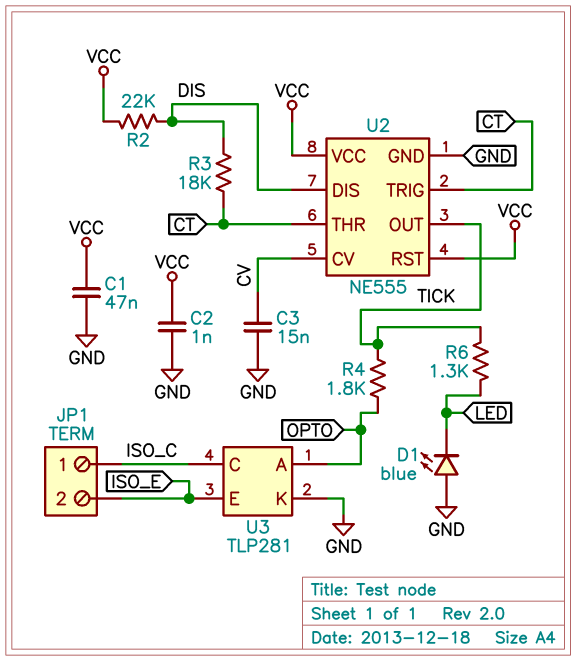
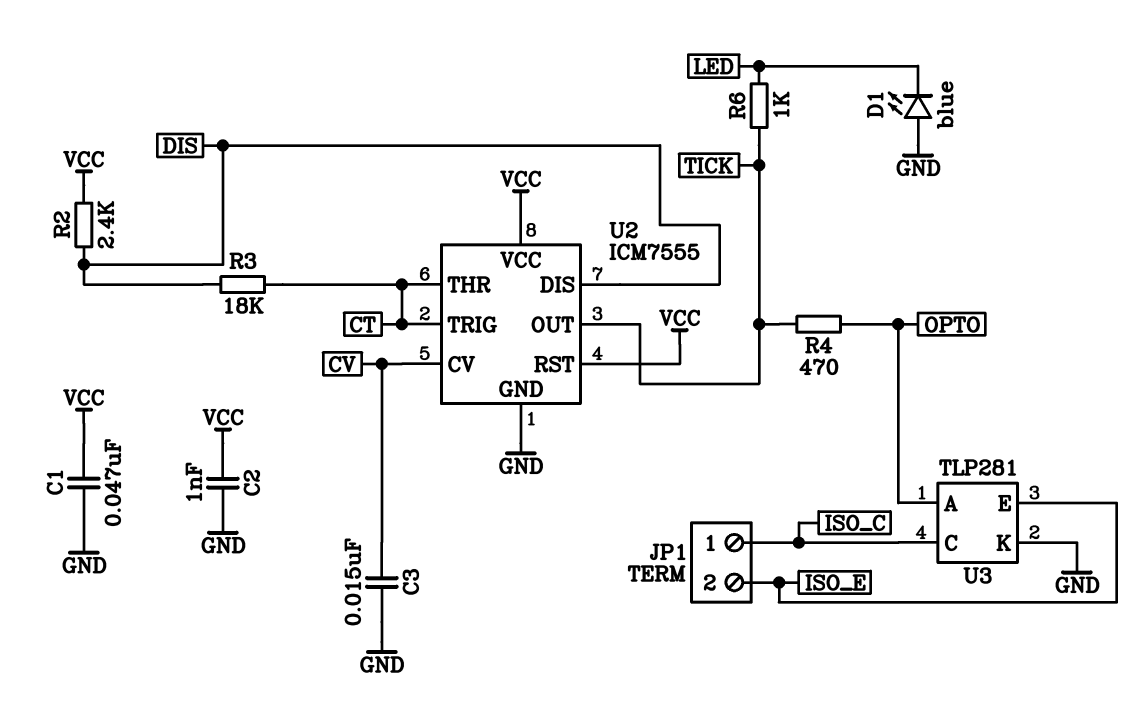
R2: 22k (DIS, VCC) -> 2.4k (DIS, VCC)
R4: 1.8k (OPTO, TICK) -> 470 (OPTO, TICK)
R6: 1.3k (LED, TICK) -> 1k (LED, TICK)
U2: NE555 -> ICM7555

